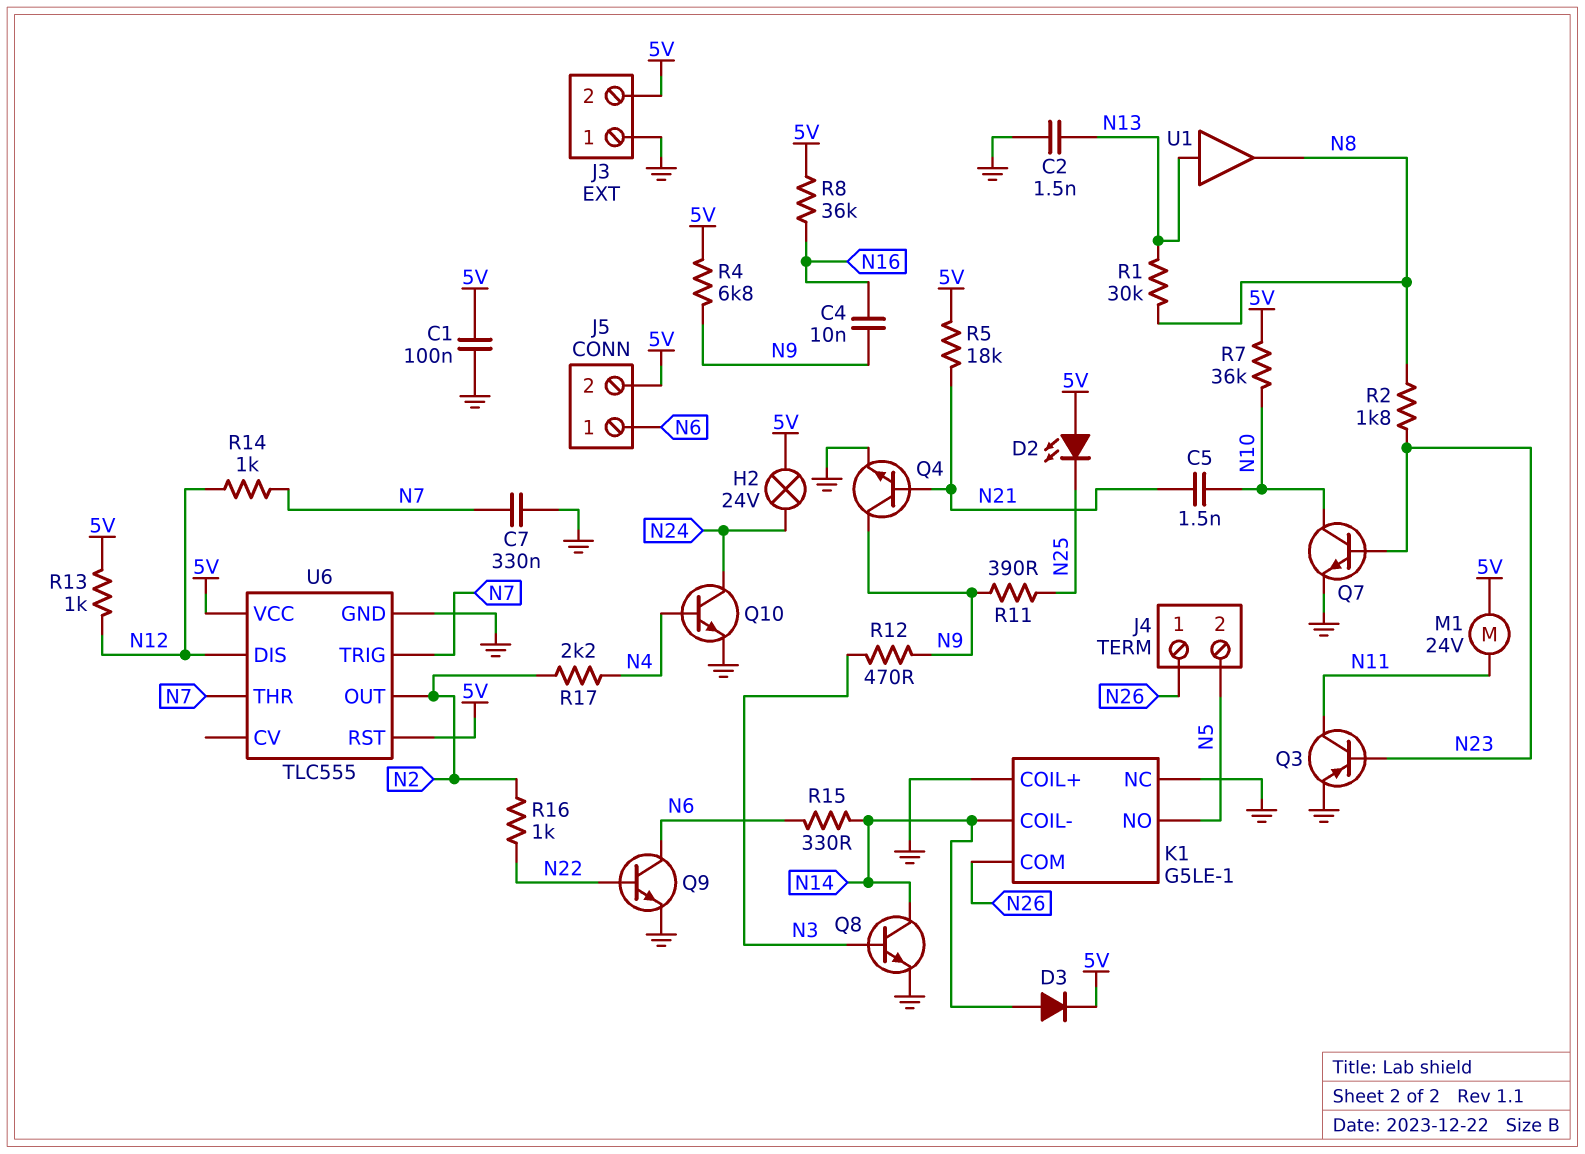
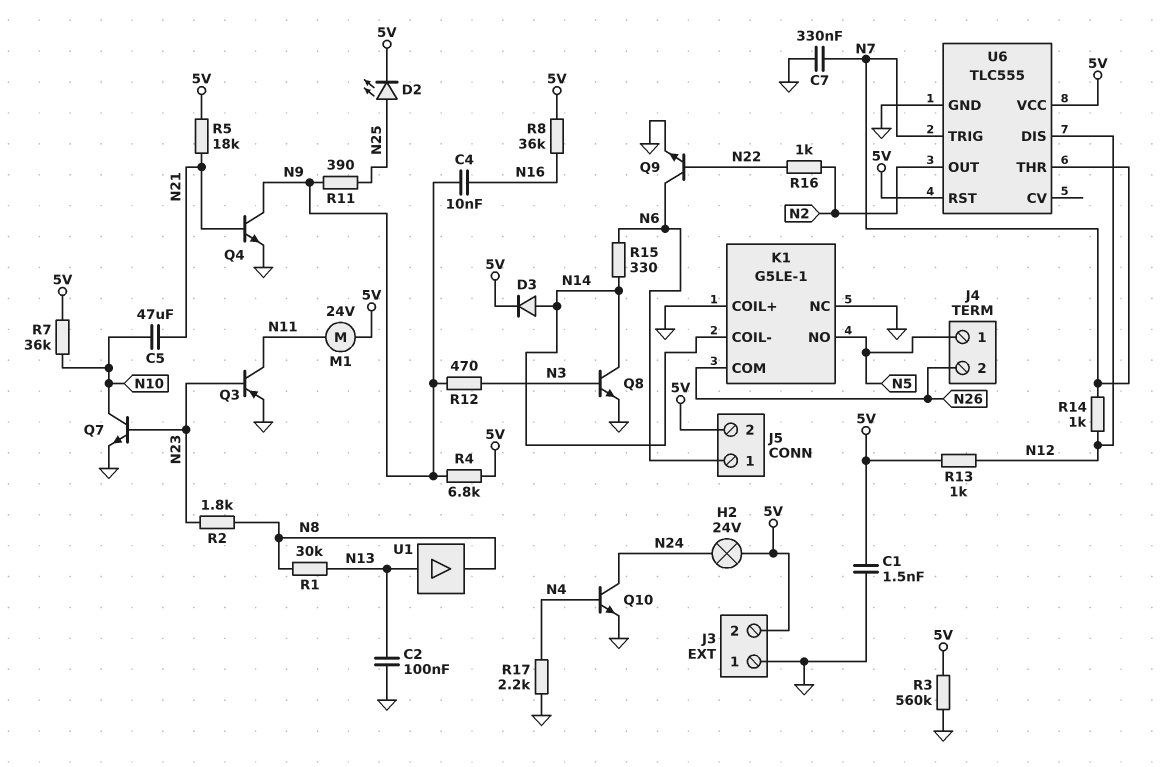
C1: 100nF (5V, GND) -> 1.5nF (5V, GND)
C2: 1.5nF (GND, N13) -> 100nF (GND, N13)
C5: 1.5nF (N10, N21) -> 47uF (N10, N21)
D2: LED (A 5V, K N25) -> LED (A N25, K 5V)
J4 pin 1: N26 -> N5
J4 pin 2: N5 -> N26
R3: none -> 560k (5V, GND)
R17: 2.2k (N2, N4) -> 2.2k (GND, N4)

